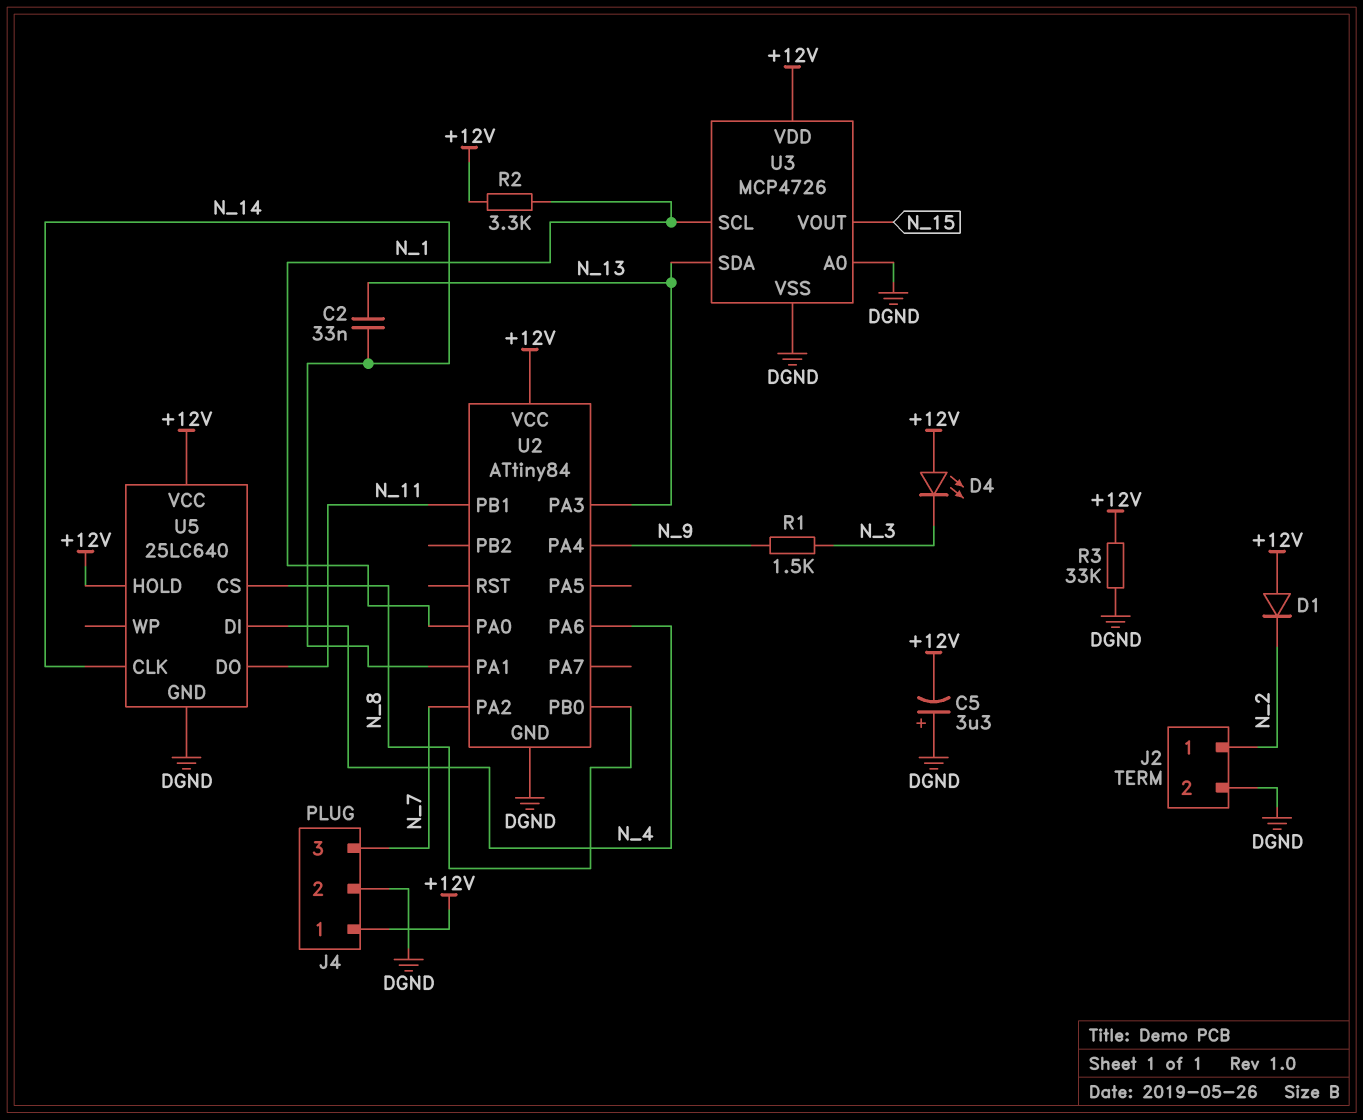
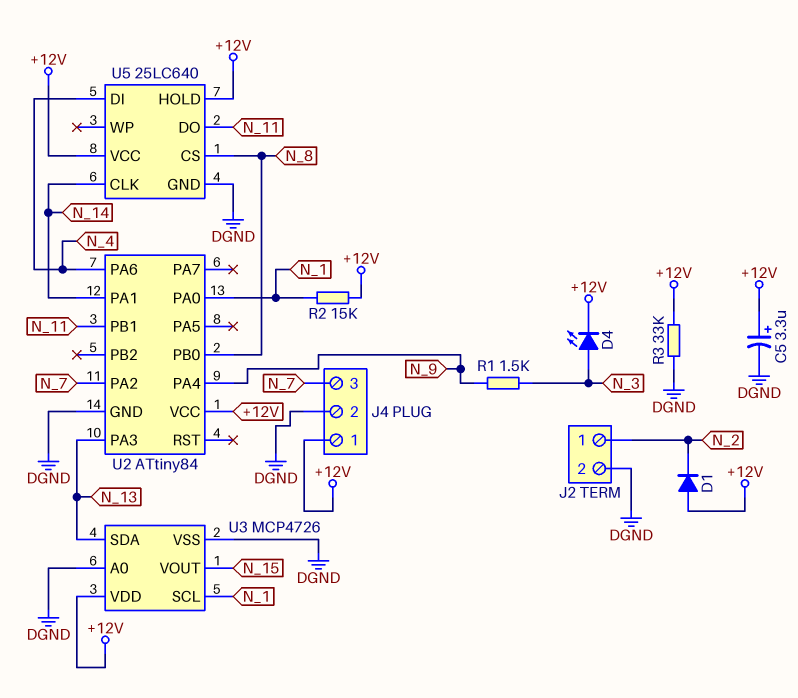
C2: 33nF (N_13, N_14) -> none
C5: 3.3uF (plus DGND, minus +12V) -> 3.3uF (plus +12V, minus DGND)
D4: LED (A +12V, K N_3) -> LED (A N_3, K +12V)
R2: 3.3k (+12V, N_1) -> 15k (+12V, N_1)

